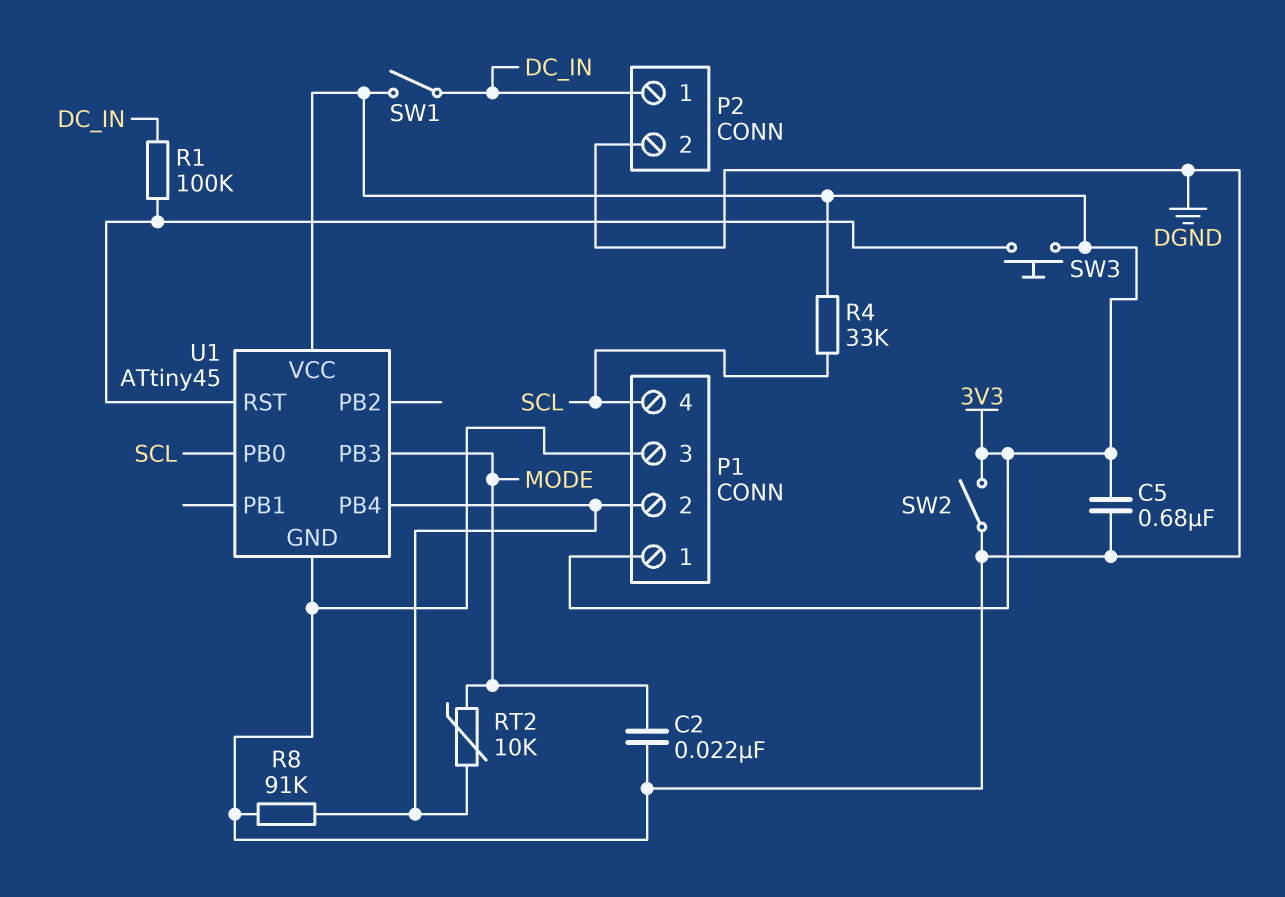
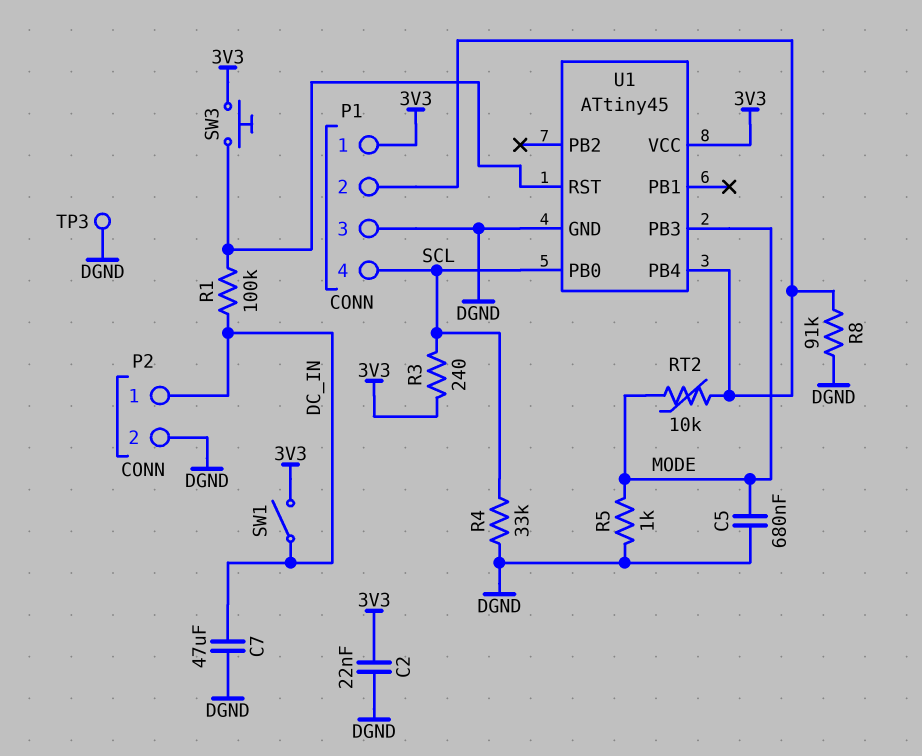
C2: 22nF (DGND, MODE) -> 22nF (3V3, DGND)
C5: 680nF (3V3, DGND) -> 680nF (DGND, MODE)
C7: none -> 47uF (DC_IN, DGND)
R3: none -> 240 (3V3, SCL)
R4: 33k (3V3, SCL) -> 33k (DGND, SCL)
R5: none -> 1k (DGND, MODE)
SW2: switch (3V3, DGND) -> none
TP3: none -> test point (DGND)

